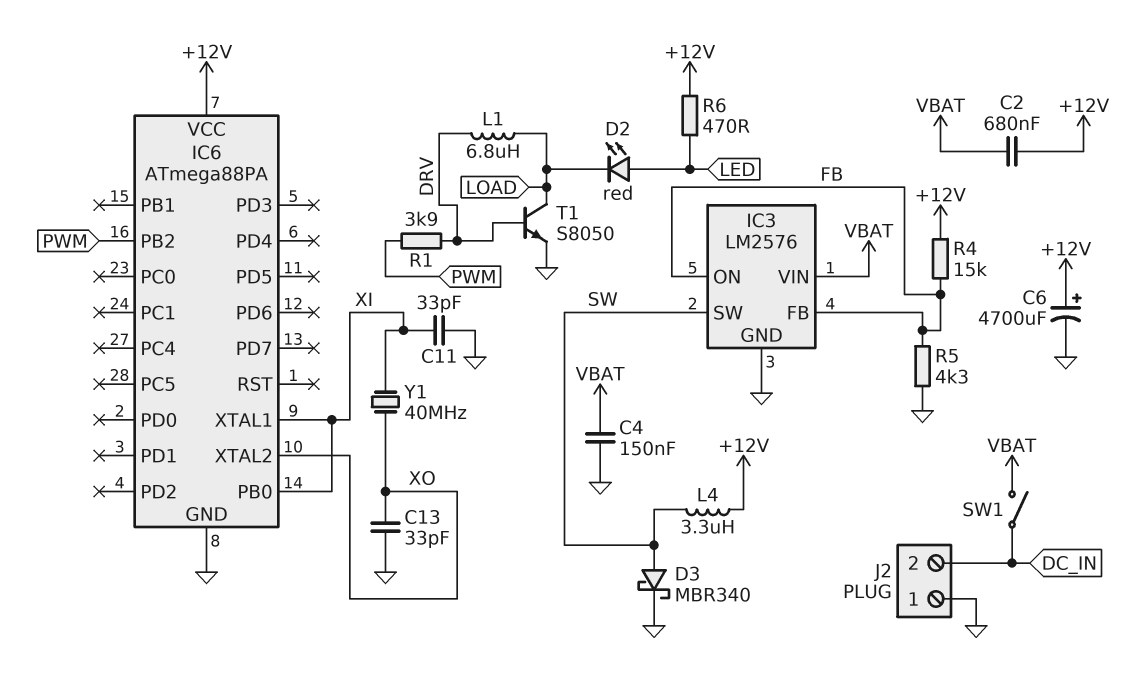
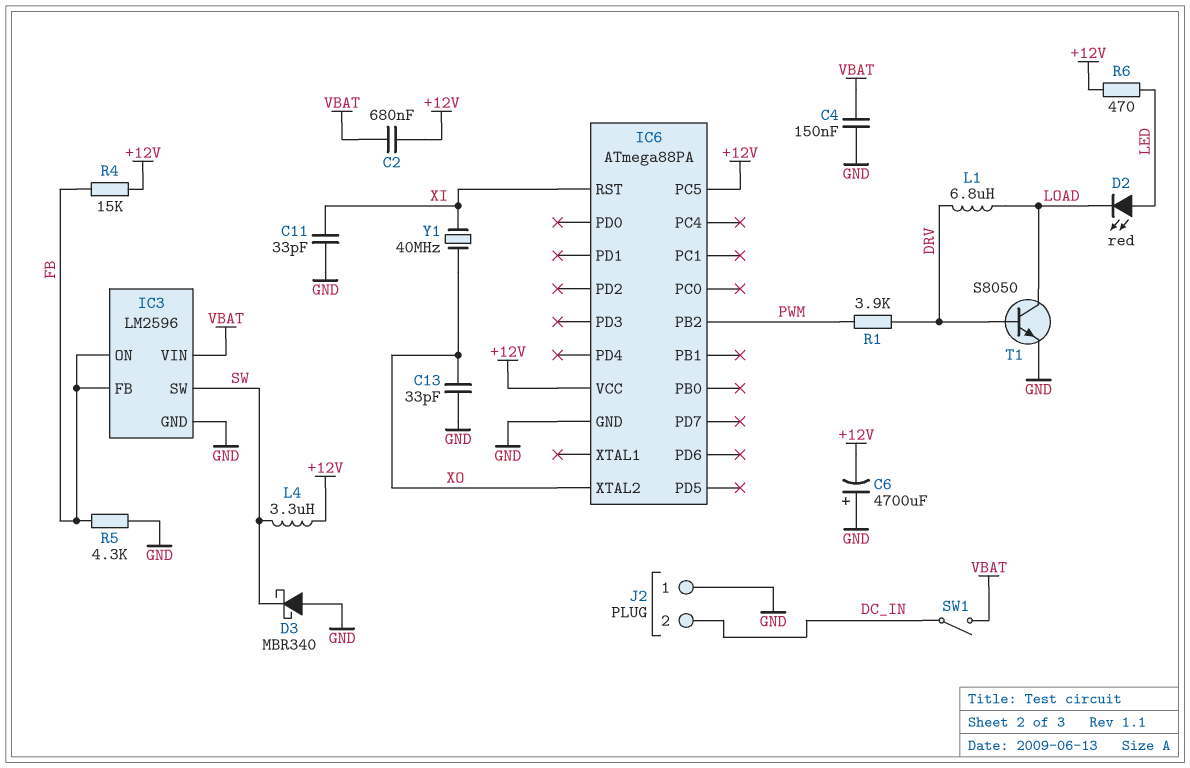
C6: 4700uF (plus +12V, minus GND) -> 4700uF (plus GND, minus +12V)
D3: schottky MBR340 (A SW, K GND) -> schottky MBR340 (A GND, K SW)
IC3: LM2576 -> LM2596
IC6 pin PB0: XI -> none
IC6 pin PC5: none -> +12V
IC6 pin RST: none -> XI
IC6 pin XTAL1: XI -> none

